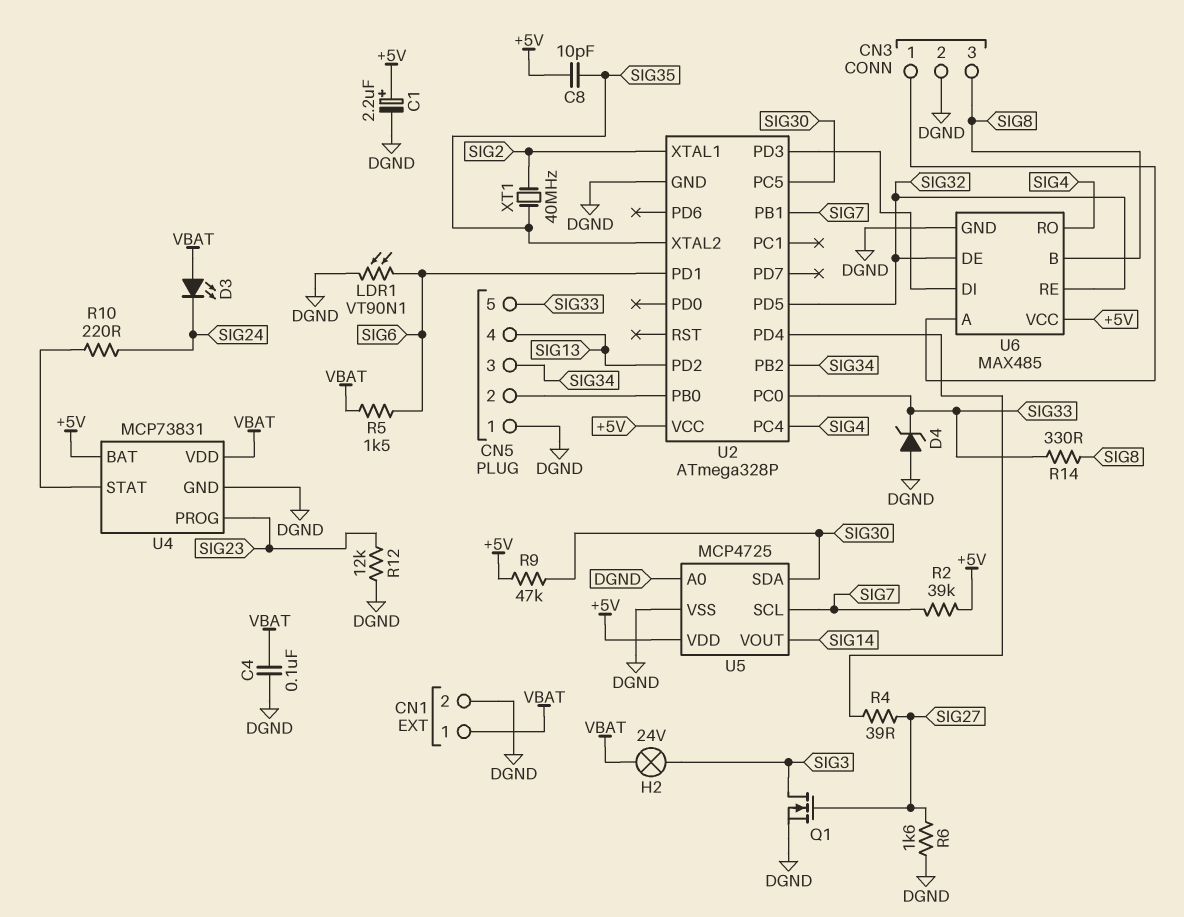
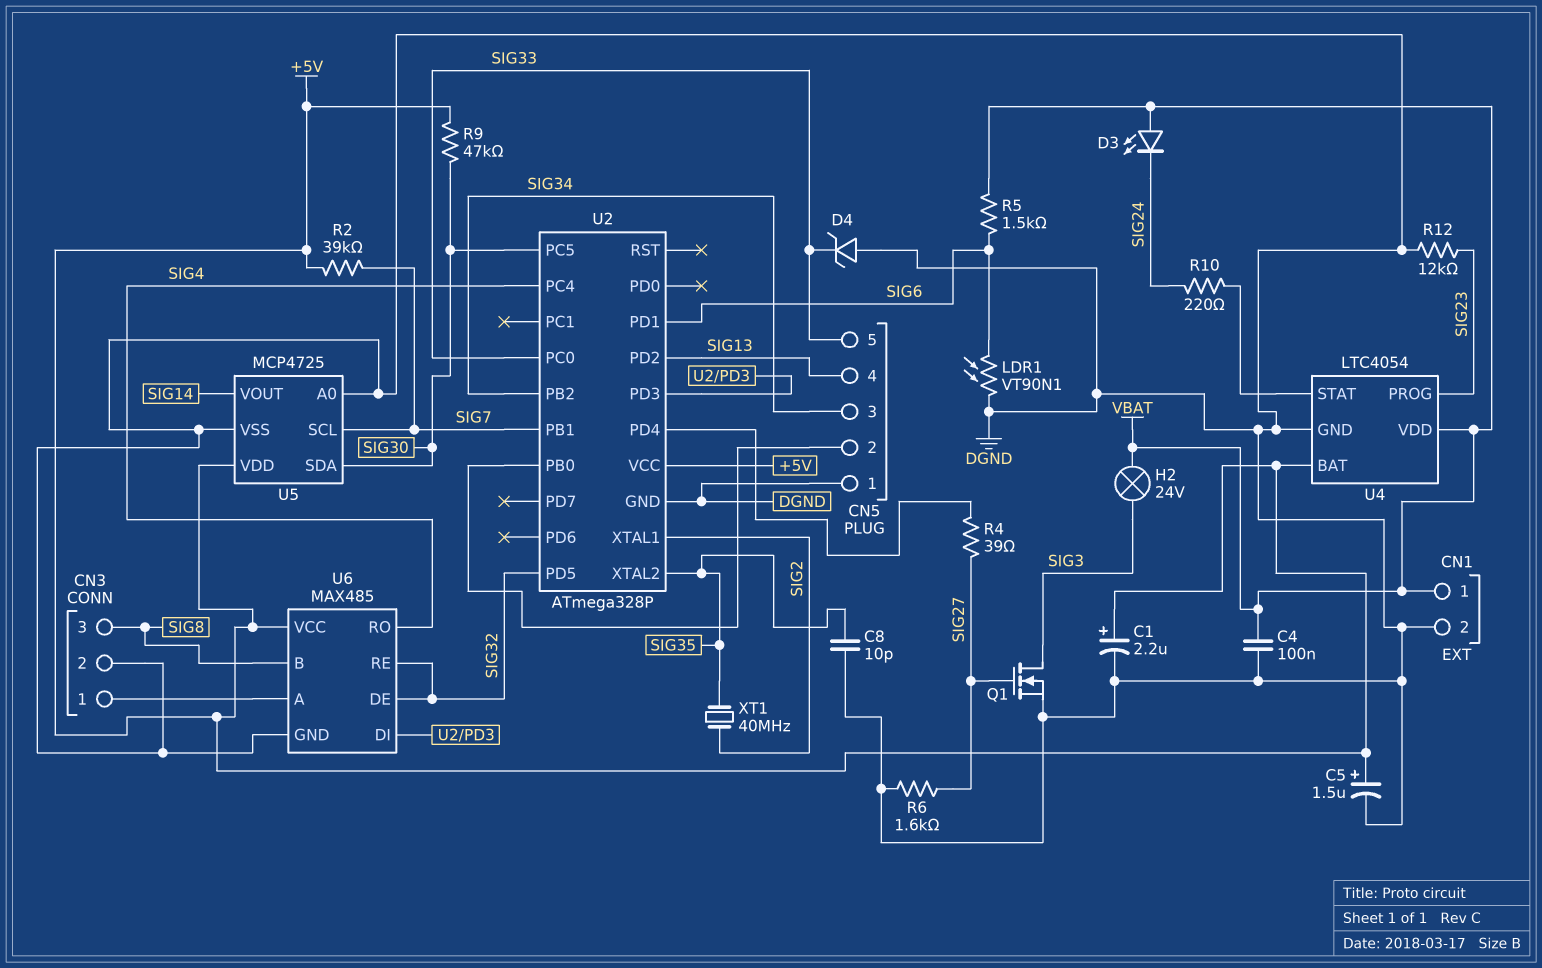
C5: none -> 1.5uF (plus +5V, minus DGND)
C8: 10pF (+5V, SIG35) -> 10pF (DGND, SIG35)
R14: 330 (SIG8, SIG33) -> none
U4: MCP73831 -> LTC4054

